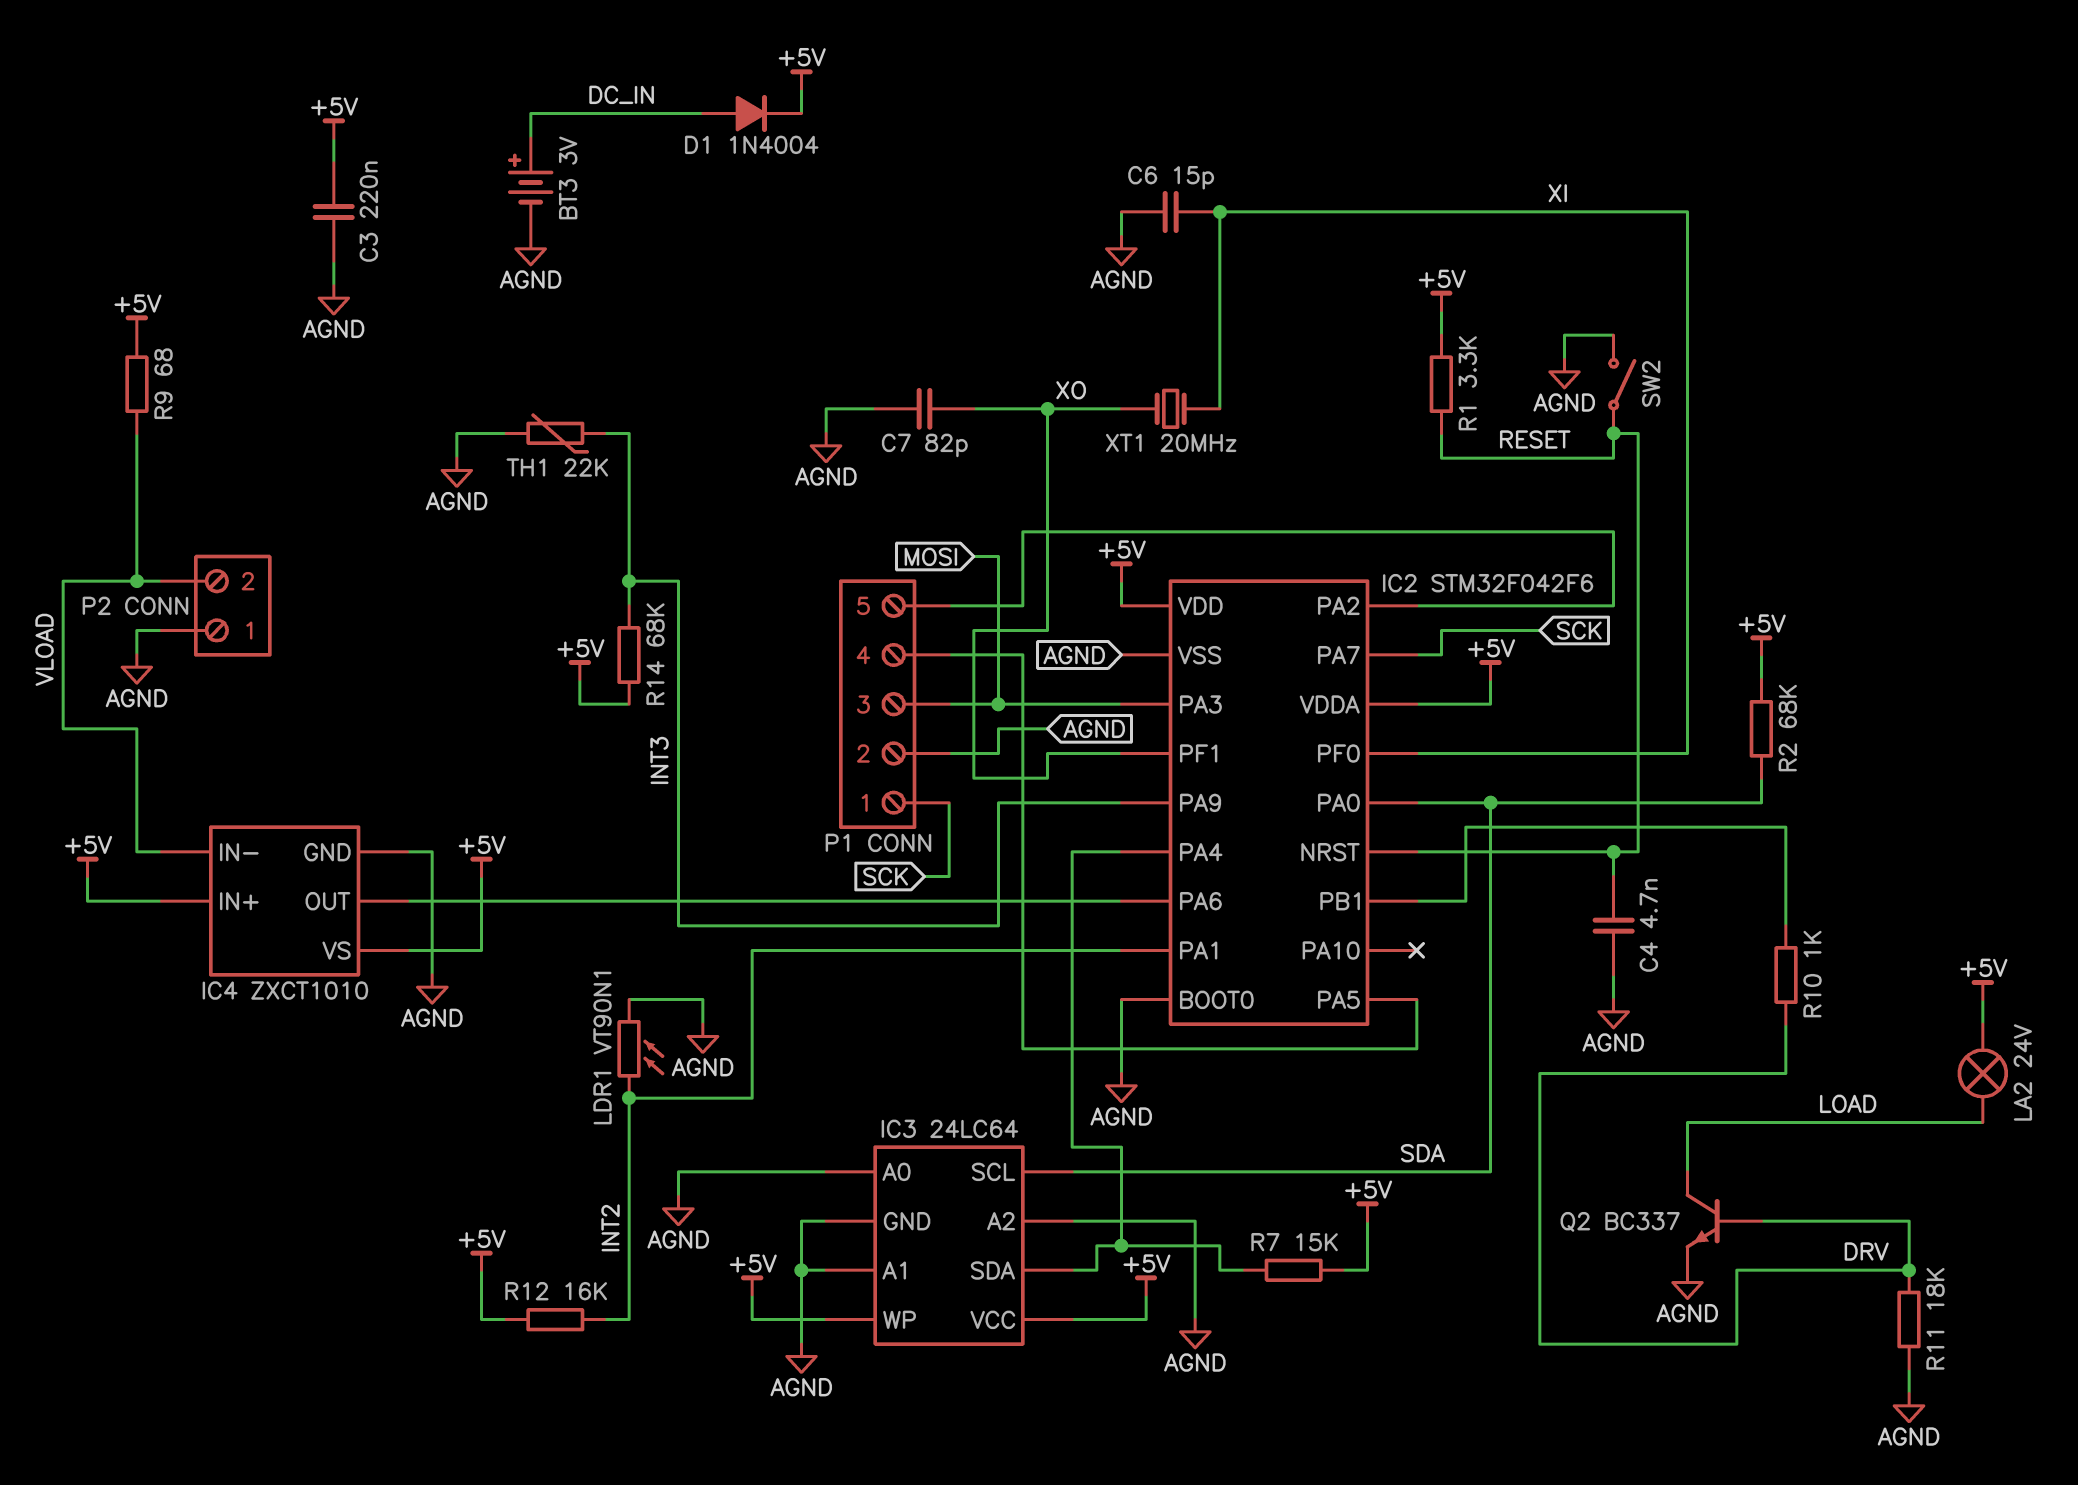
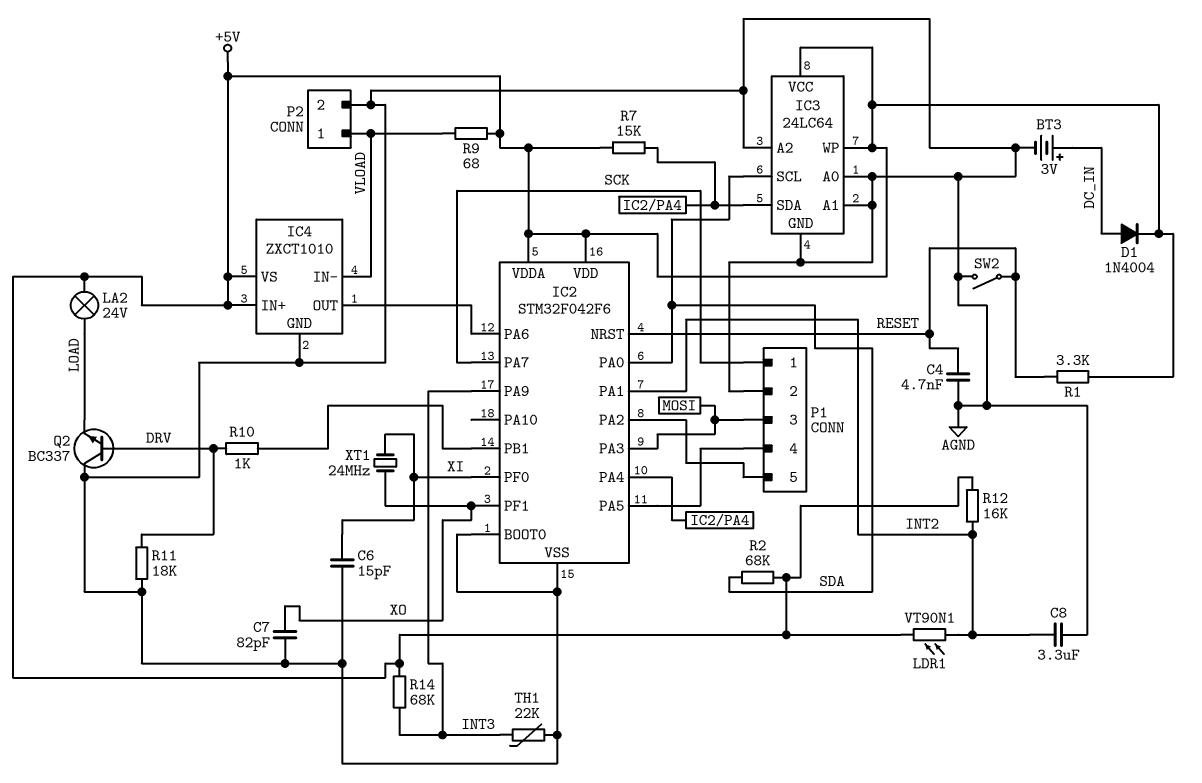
C3: 220nF (+5V, AGND) -> none
C8: none -> 3.3uF (AGND, INT2)
LDR1: VT90N1 (AGND, INT2) -> VT90N1 (+5V, INT2)
P2 pin 1: AGND -> VLOAD
P2 pin 2: VLOAD -> AGND
Q2: NPN BC337 (B DRV, C LOAD, E AGND) -> NPN BC337 (B DRV, C AGND, E LOAD)
XT1: 20MHz (XI, XO) -> 24MHz (XI, XO)

